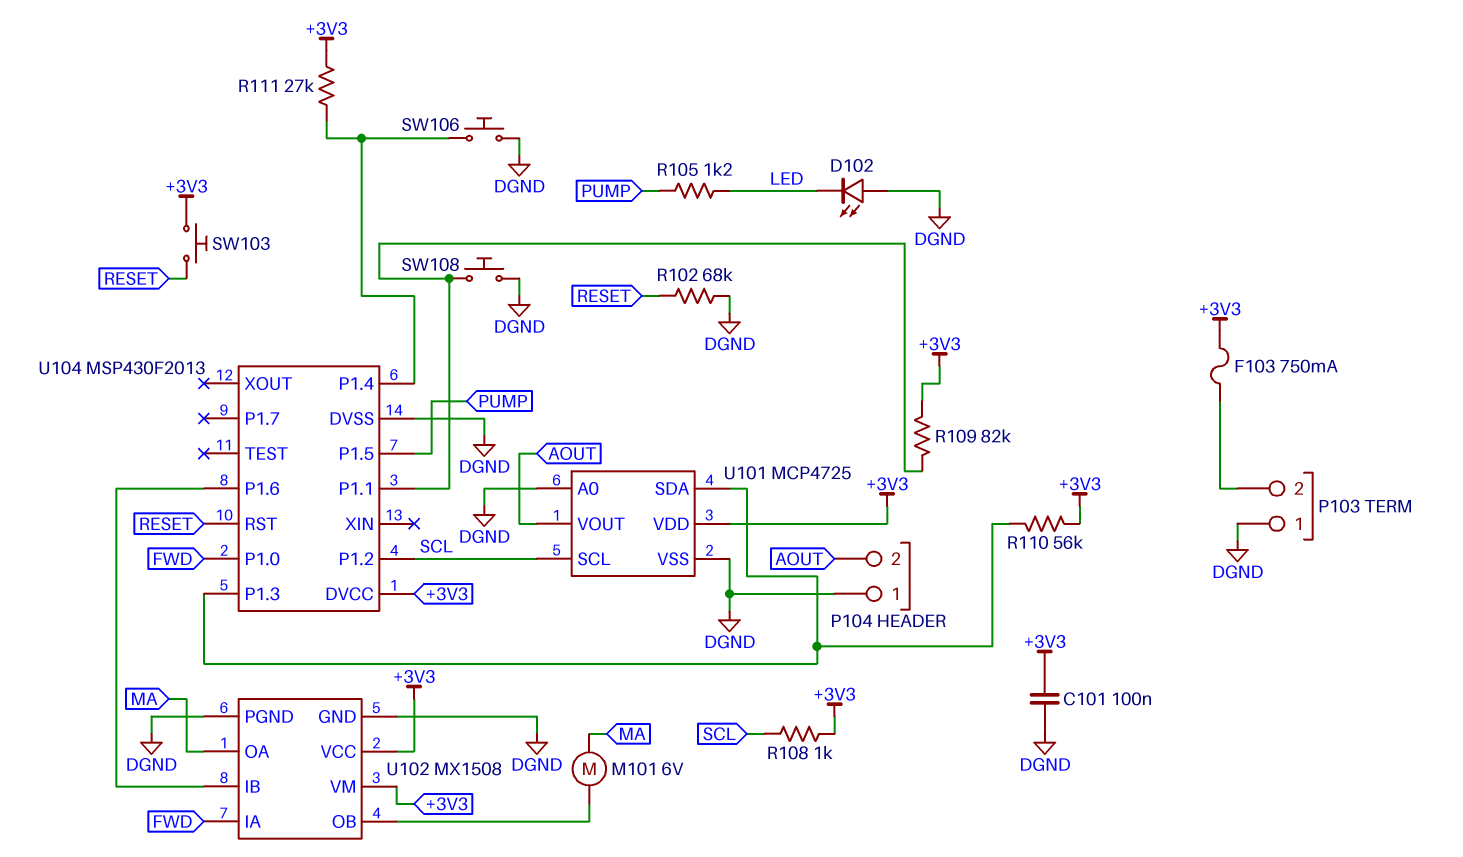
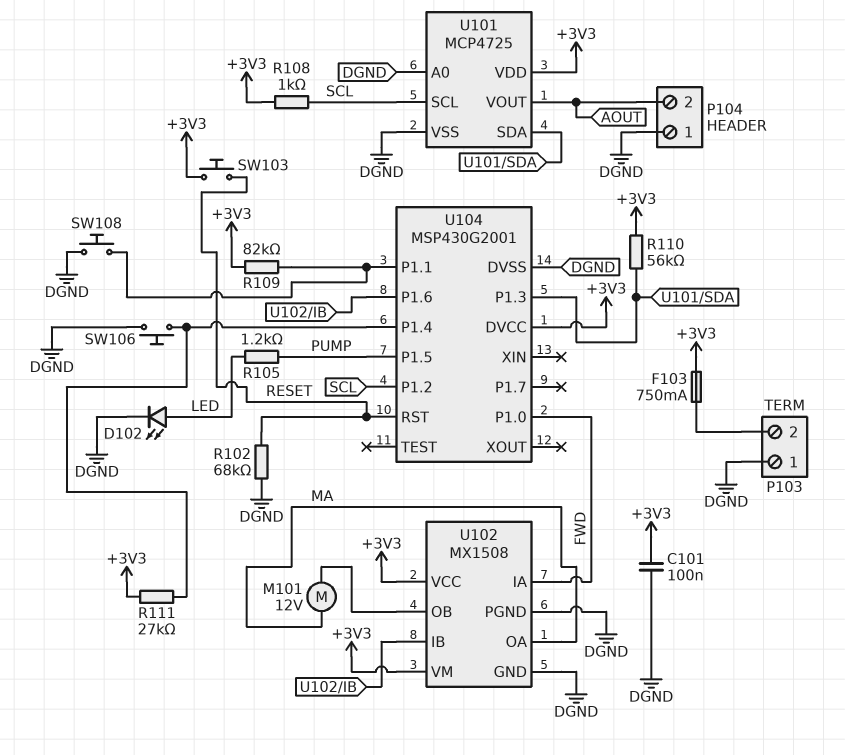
D102: LED (A DGND, K LED) -> LED (A LED, K DGND)
M101: motor 6V (MA, U102/OB) -> motor 12V (MA, U102/OB)
U104: MSP430F2013 -> MSP430G2001

